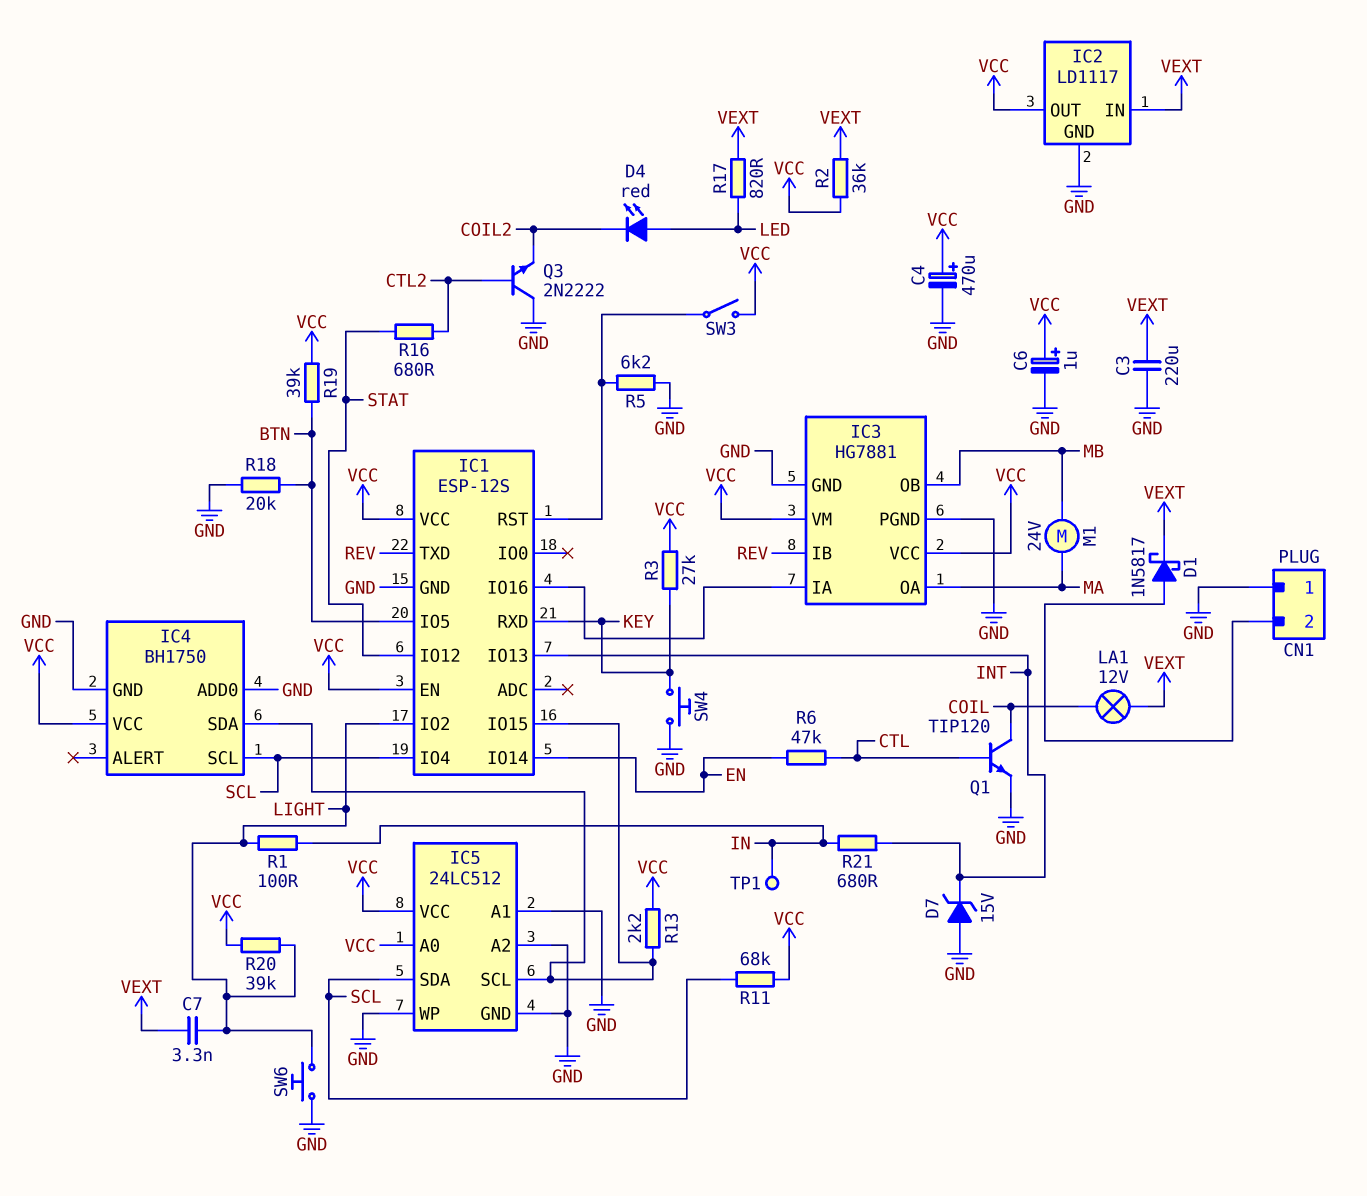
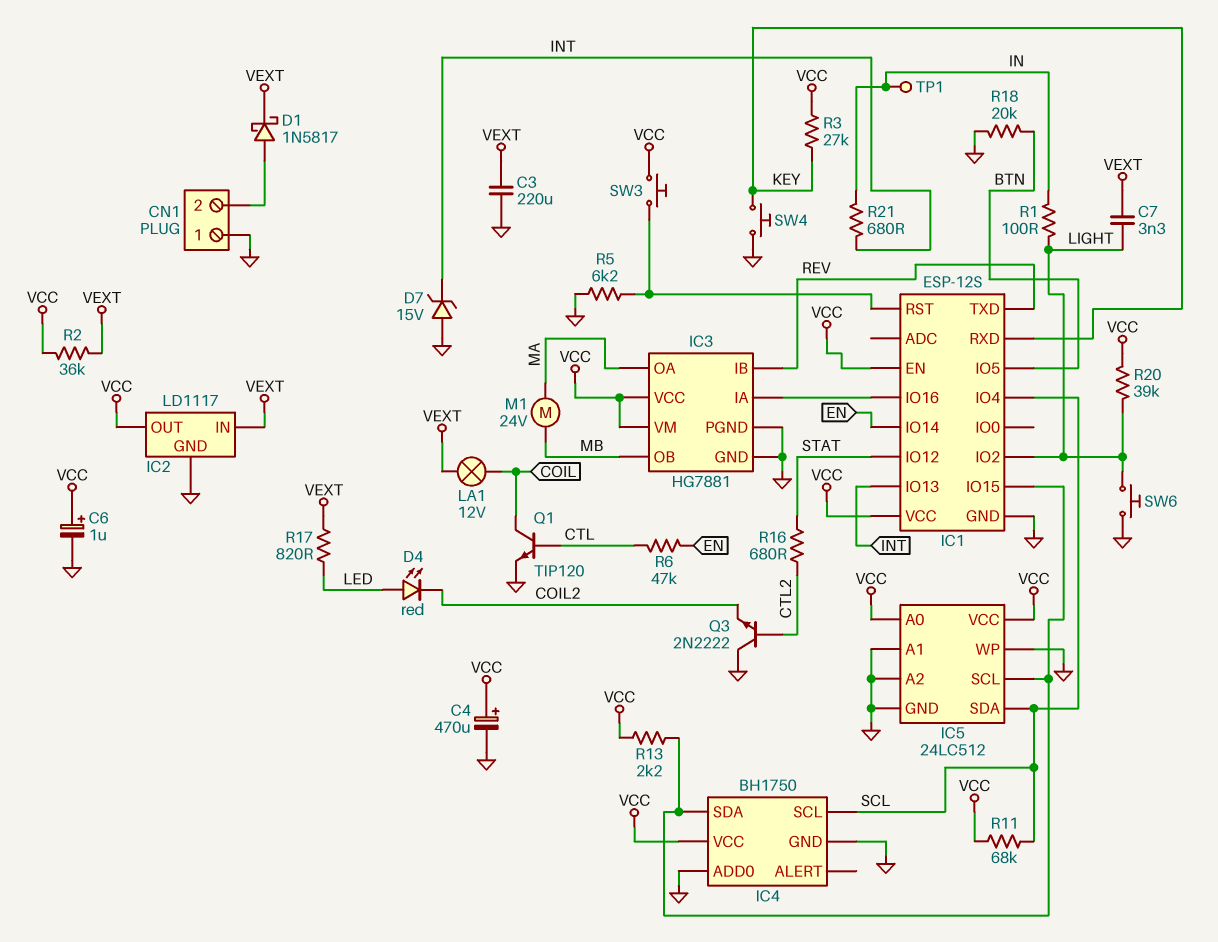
R19: 39k (BTN, VCC) -> none
SW3: switch (IC1/RST, VCC) -> button (IC1/RST, VCC)

